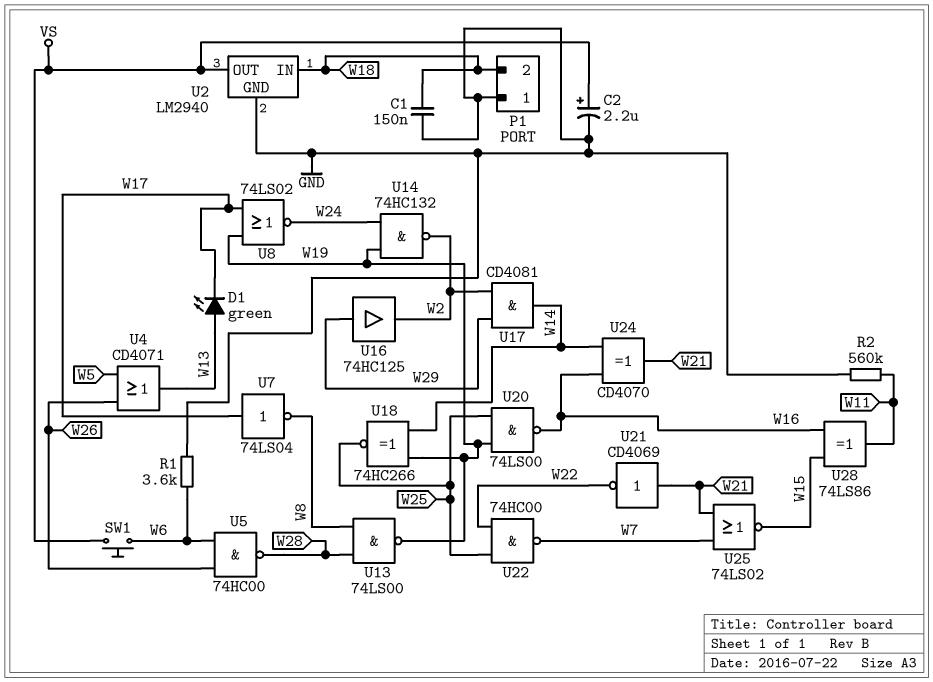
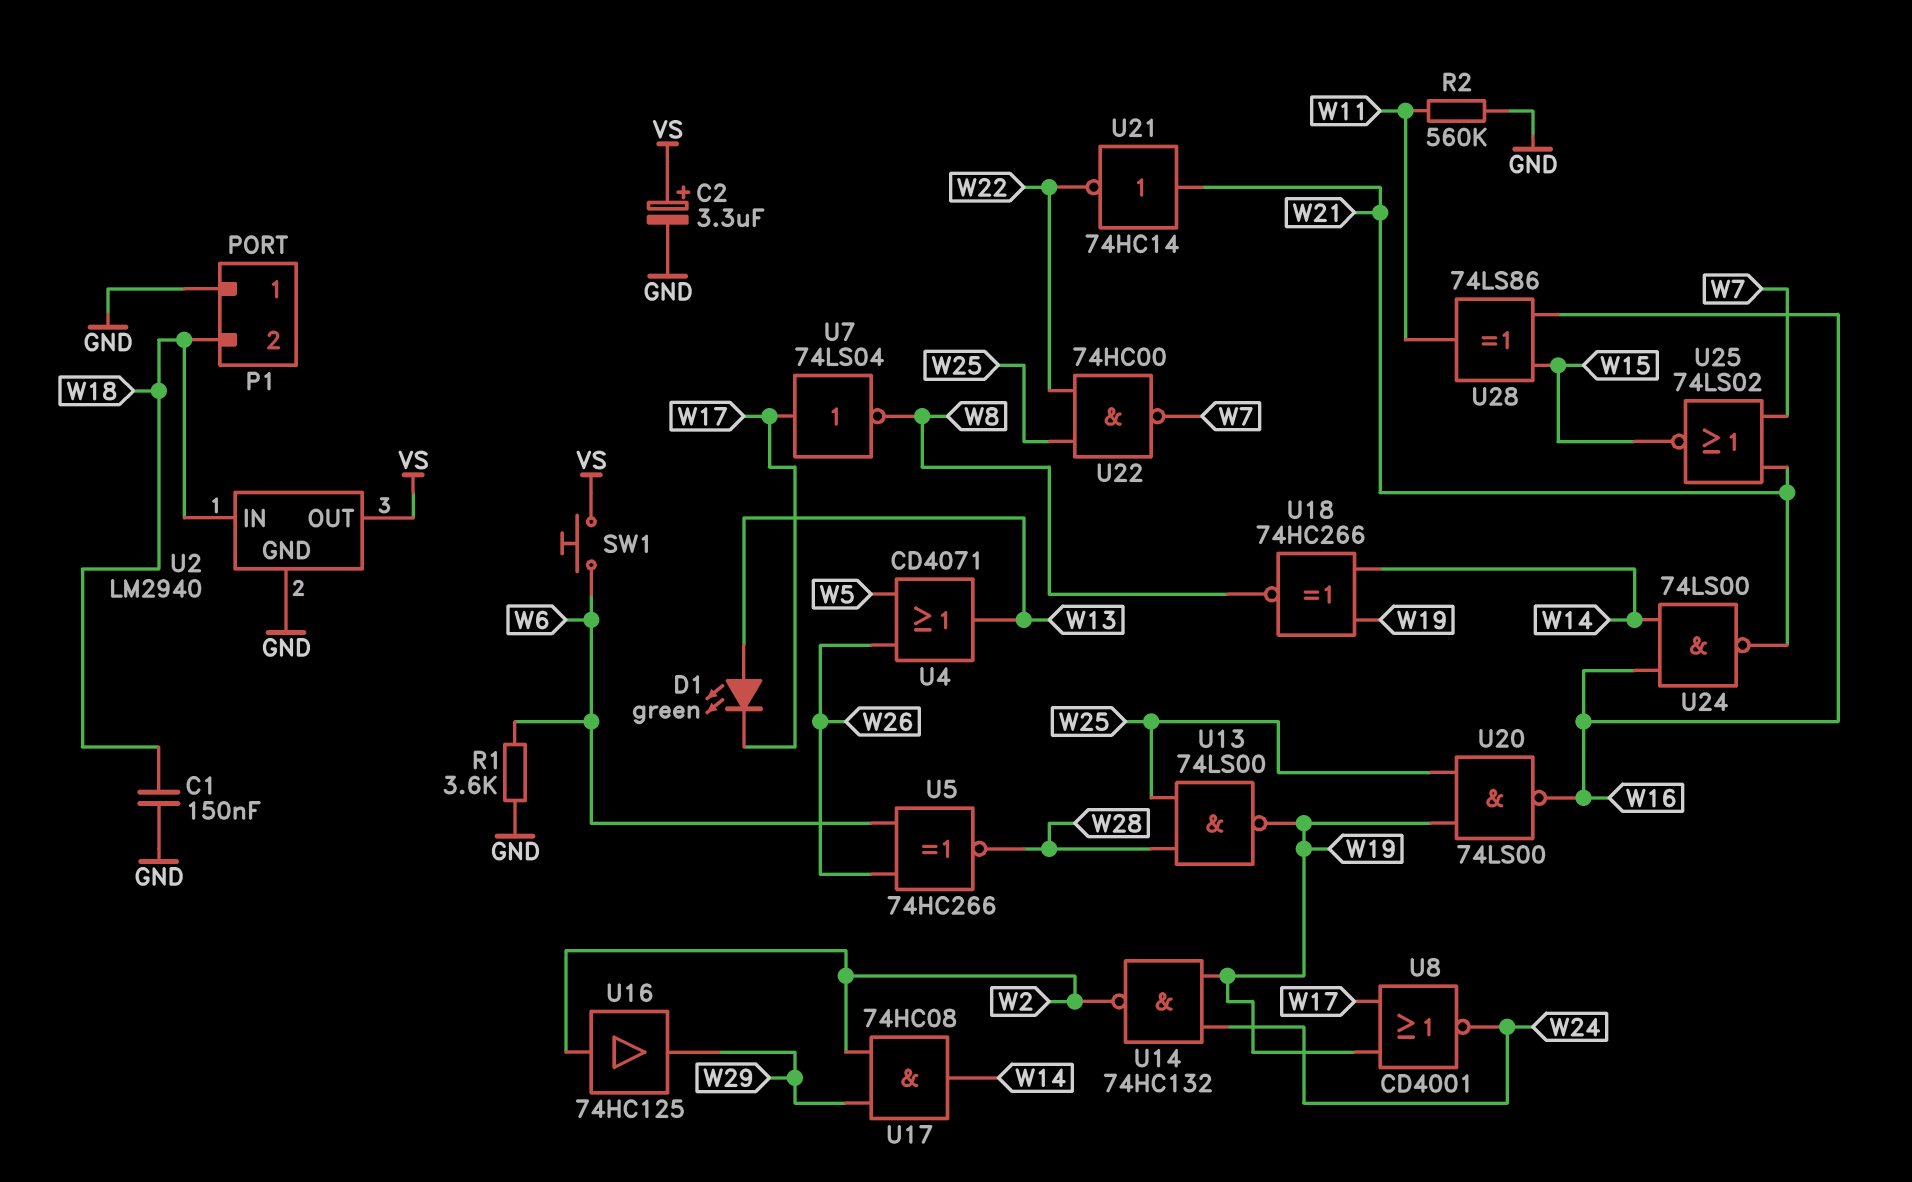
C2: 2.2uF (plus VS, minus GND) -> 3.3uF (plus VS, minus GND)
U5: NAND 74HC00 (in W6, in W26, out W28) -> XNOR 74HC266 (in W6, in W26, out W28)
U8: NOR 74LS02 (in W17, in W19, out W24) -> NOR CD4001 (in W17, in W19, out W24)
U13: NAND 74LS00 (in W8, in W28, out W19) -> NAND 74LS00 (in W25, in W28, out W19)
U16: buffer 74HC125 (in W29, out W2) -> buffer 74HC125 (in W2, out W29)
U17: AND CD4081 (in W2, in W29, out W14) -> AND 74HC08 (in W2, in W29, out W14)
U18: XNOR 74HC266 (in W14, in W19, out W25) -> XNOR 74HC266 (in W14, in W19, out W8)
U21: NOT CD4069 (in W21, out W22) -> NOT 74HC14 (in W21, out W22)
U24: XOR CD4070 (in W14, in W16, out W21) -> NAND 74LS00 (in W14, in W16, out W21)

